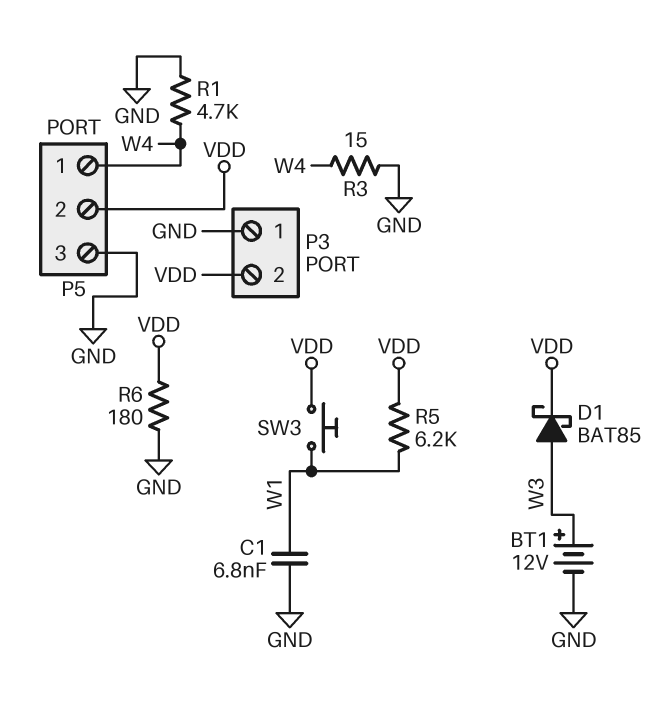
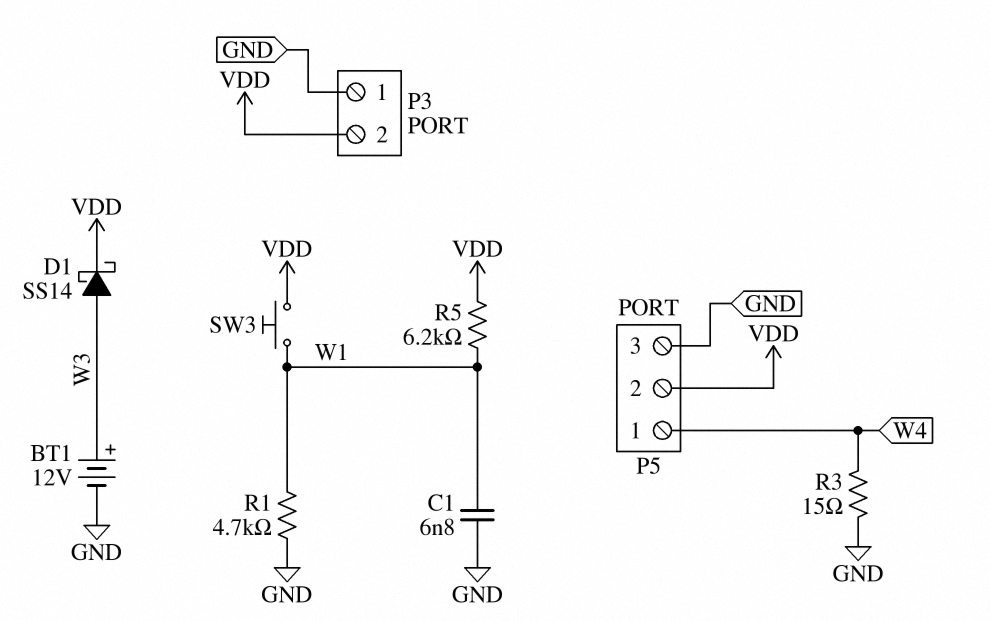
D1: schottky BAT85 (A W3, K VDD) -> schottky SS14 (A W3, K VDD)
R1: 4.7k (GND, W4) -> 4.7k (GND, W1)
R6: 180 (GND, VDD) -> none

